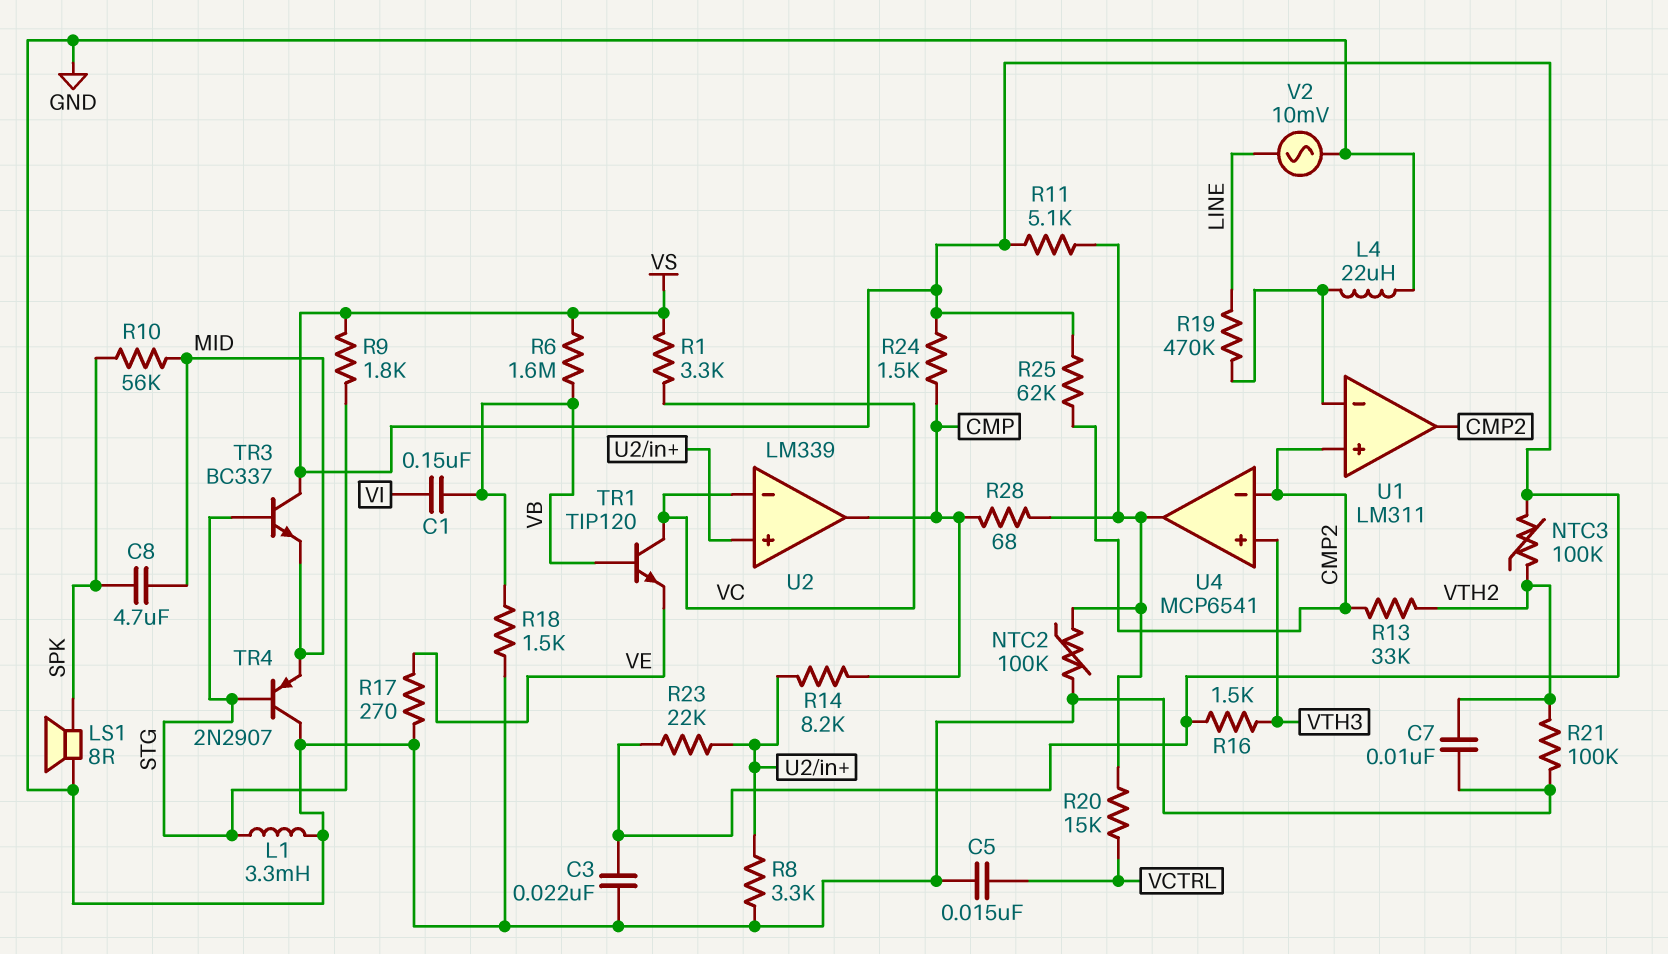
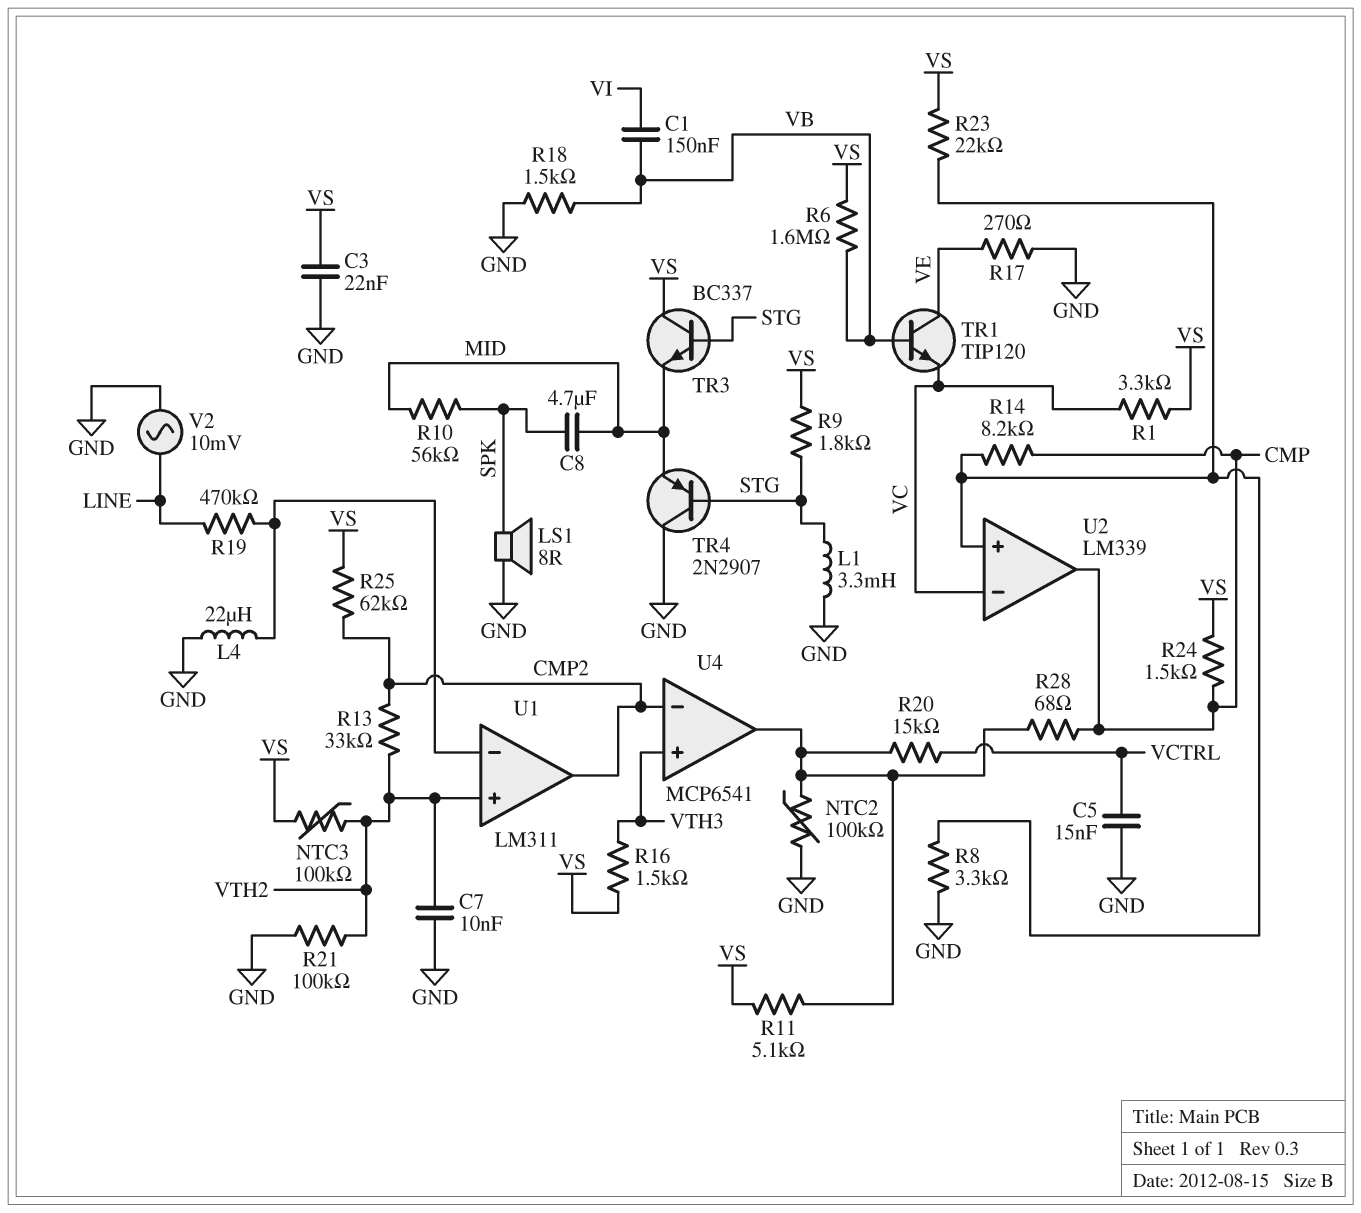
TR1: NPN TIP120 (B VB, C VC, E VE) -> NPN TIP120 (B VB, C VE, E VC)
U1 pin in+: CMP2 -> VTH2

